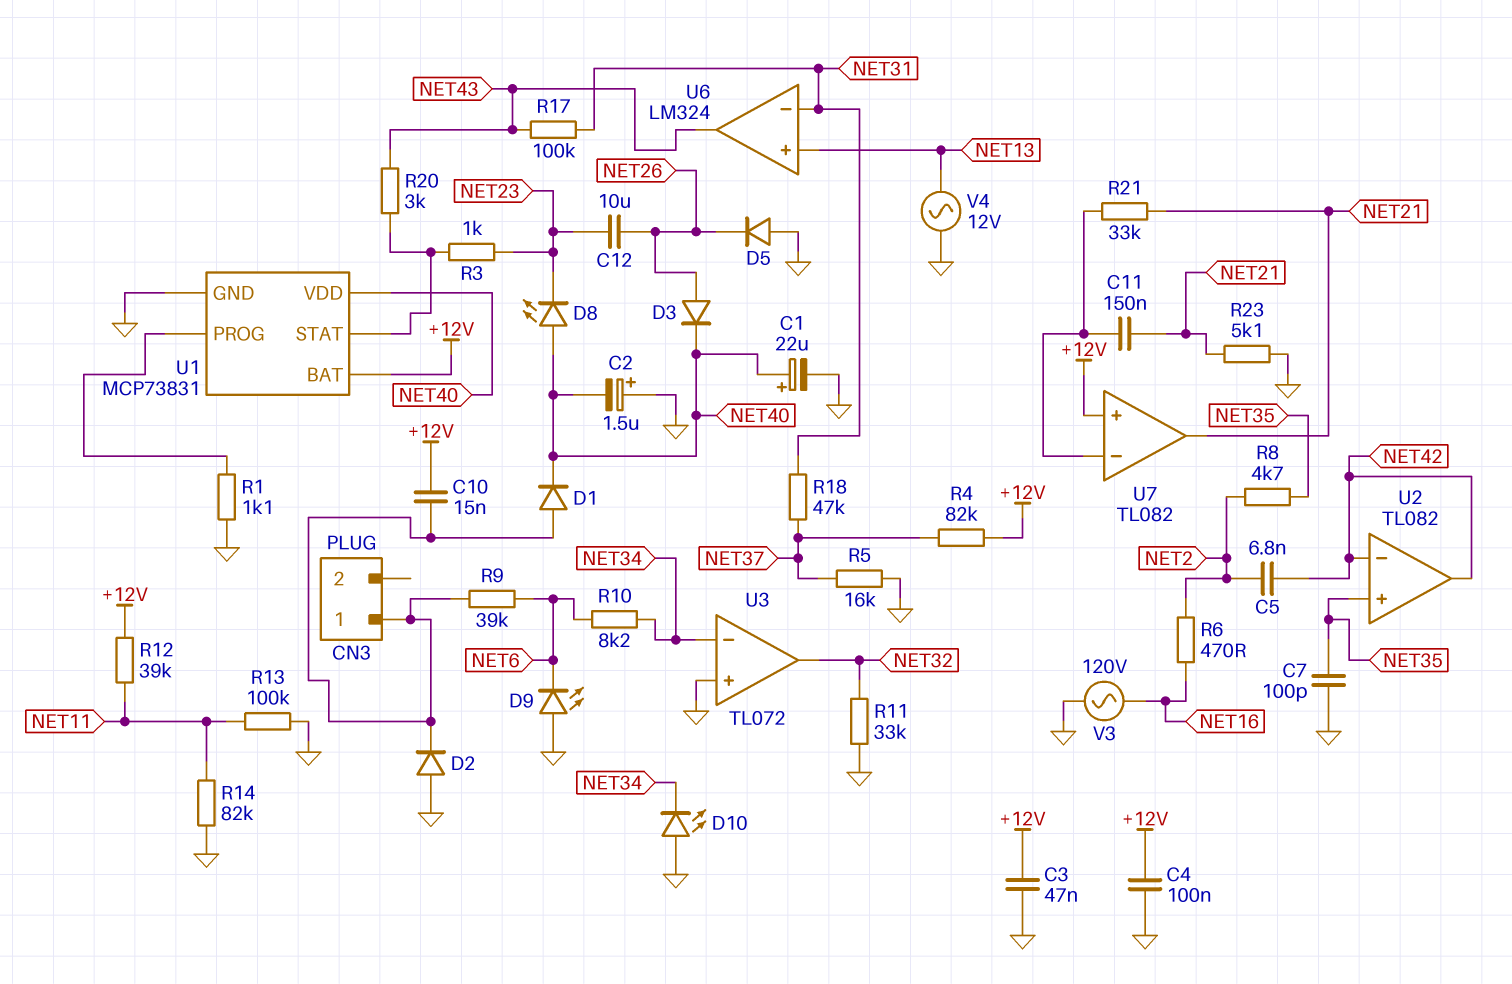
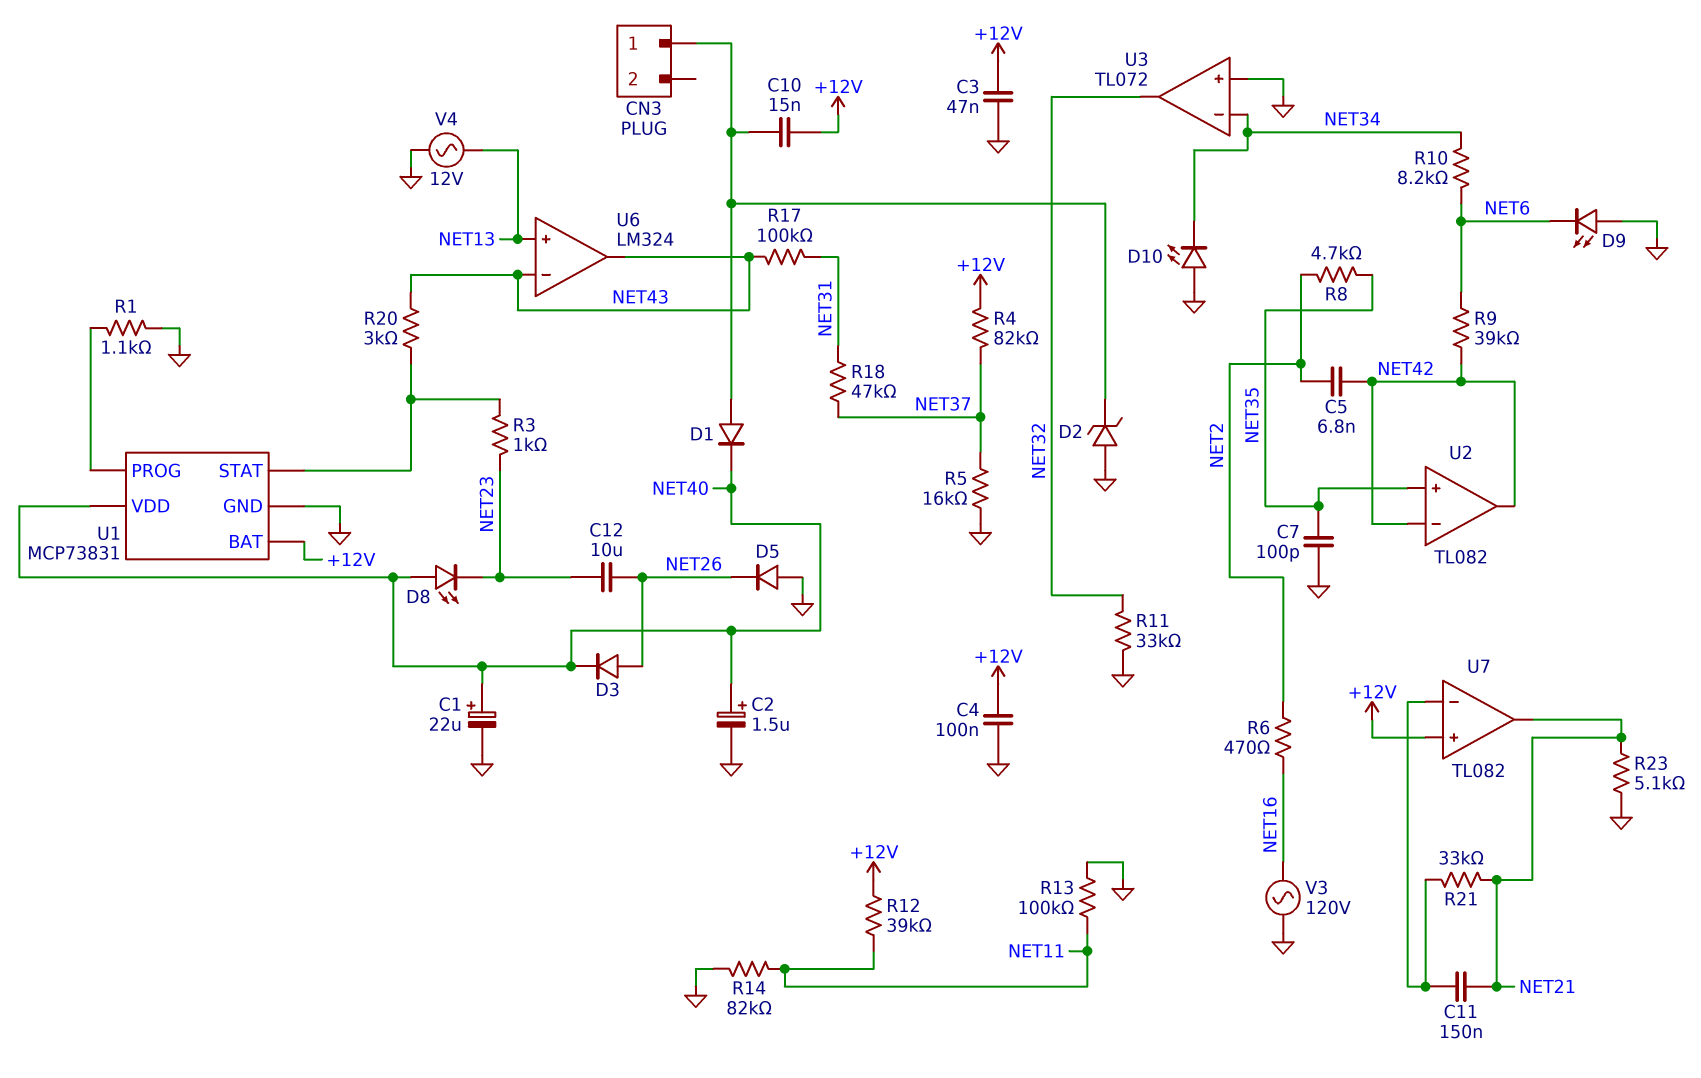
C2: 1.5uF (plus GND, minus NET40) -> 1.5uF (plus NET40, minus GND)
D2: diode (A GND, K CN3/1) -> zener (A GND, K CN3/1)
R9: 39k (CN3/1, NET6) -> 39k (NET6, NET42)
U6 pin in-: NET31 -> NET43

